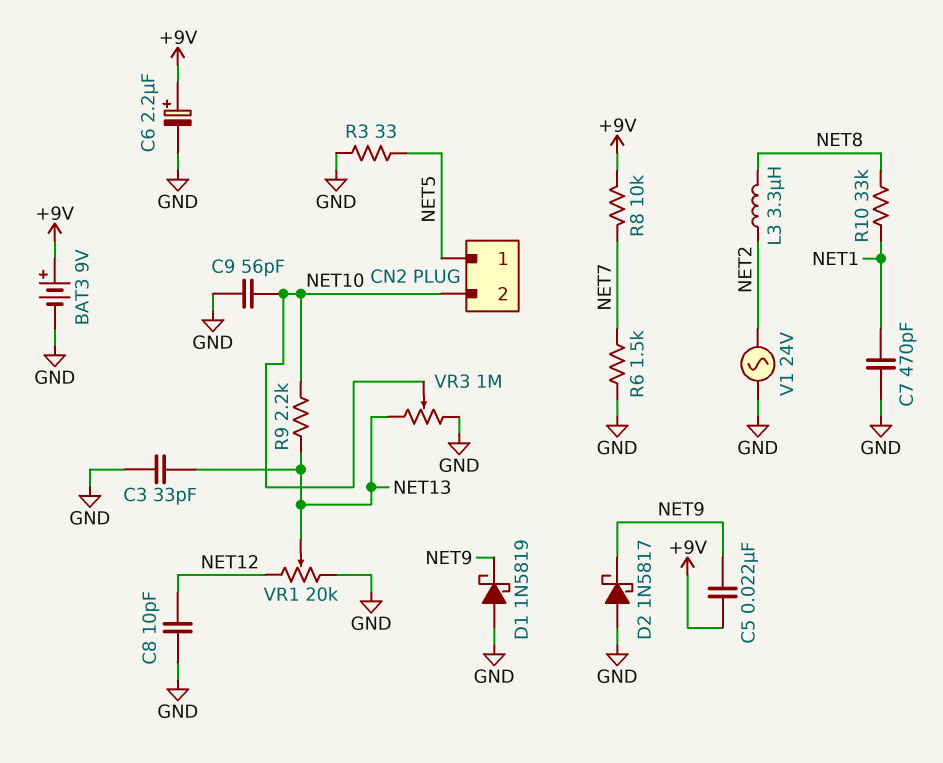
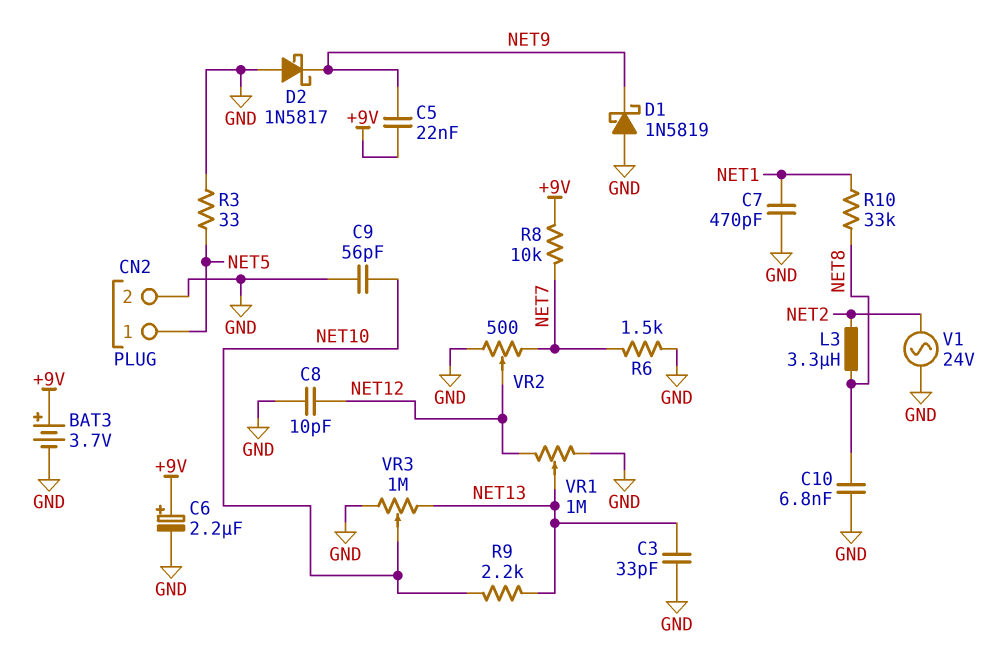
BAT3: 9V (plus +9V, minus GND) -> 3.7V (plus +9V, minus GND)
C10: none -> 6.8nF (GND, NET8)
CN2 pin 2: NET10 -> GND
VR1: 20k (GND, NET12, wiper NET13) -> 1M (GND, NET12, wiper NET13)
VR2: none -> 500 (GND, NET7, wiper NET12)

